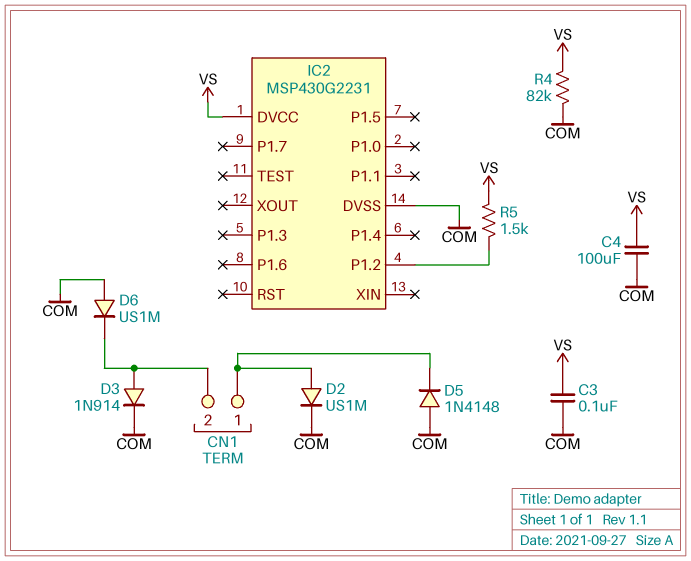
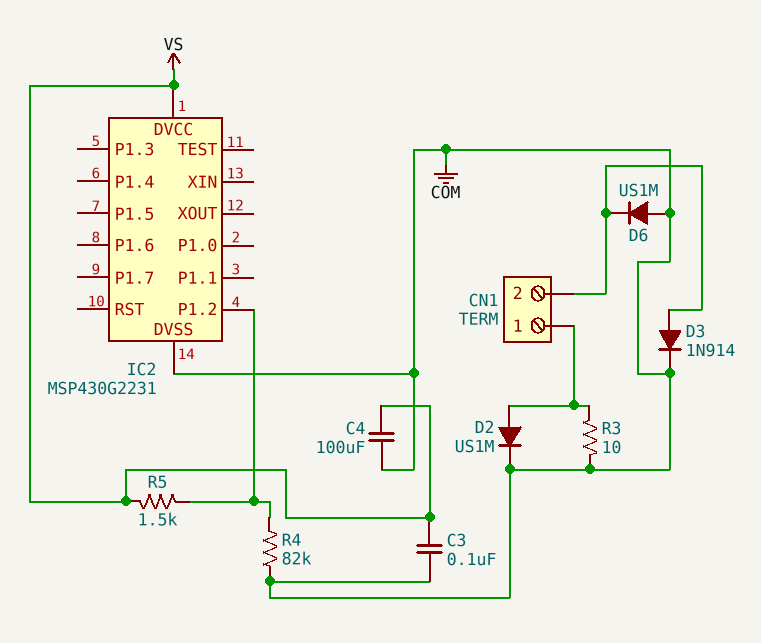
D5: diode 1N4148 (A COM, K CN1/1) -> none
R3: none -> 10 (CN1/1, COM)
R4: 82k (COM, VS) -> 82k (COM, IC2/P1.2)

